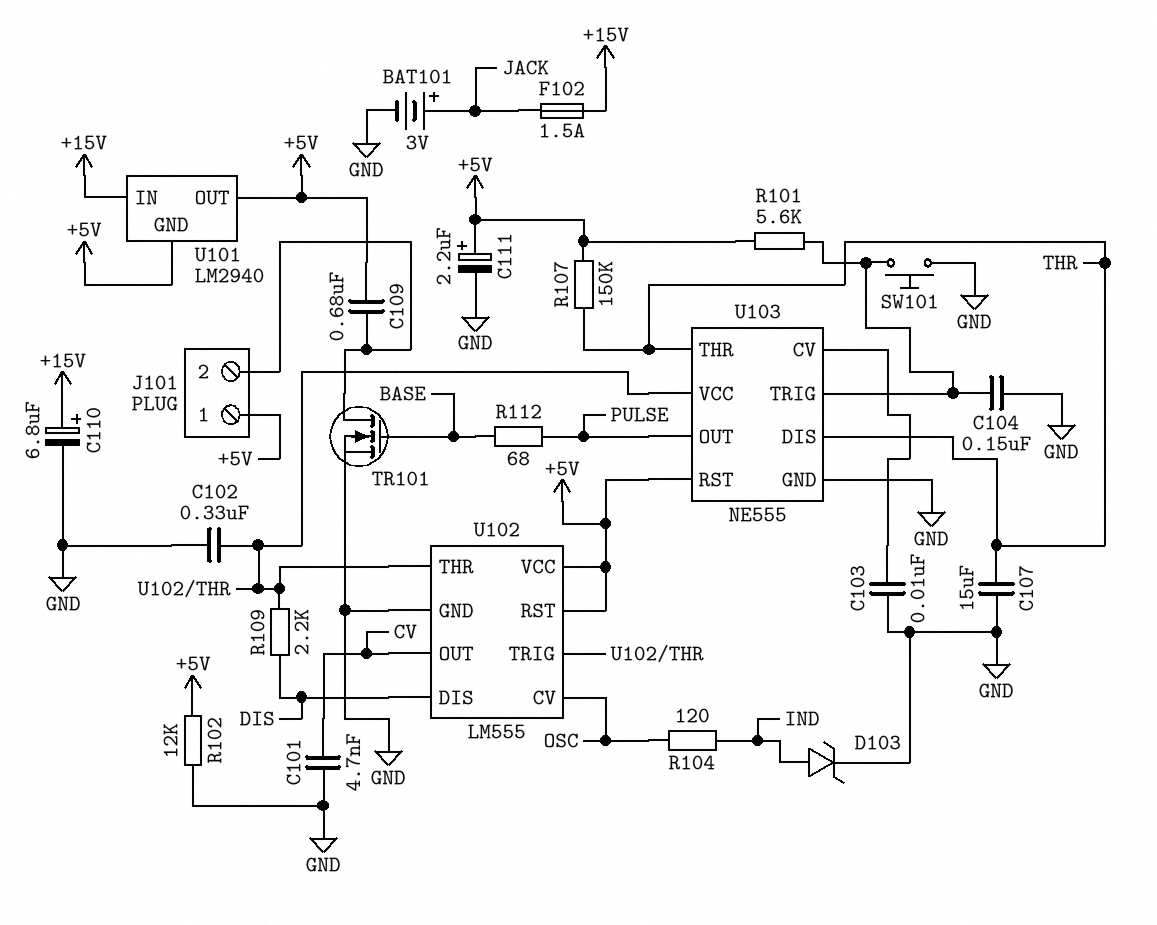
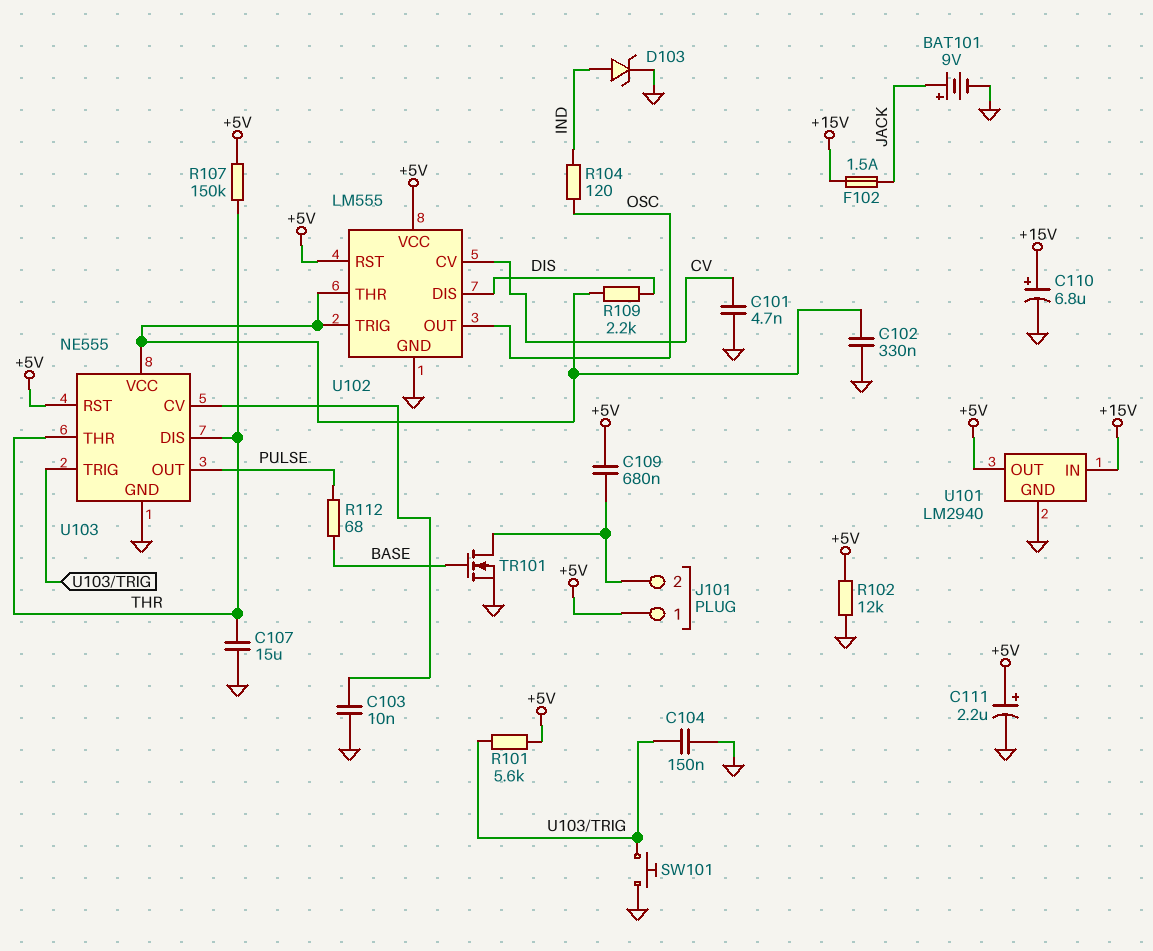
BAT101: 3V (plus JACK, minus GND) -> 9V (plus JACK, minus GND)
U101 pin GND: +5V -> GND
U102 pin CV: OSC -> CV
U102 pin OUT: CV -> OSC

